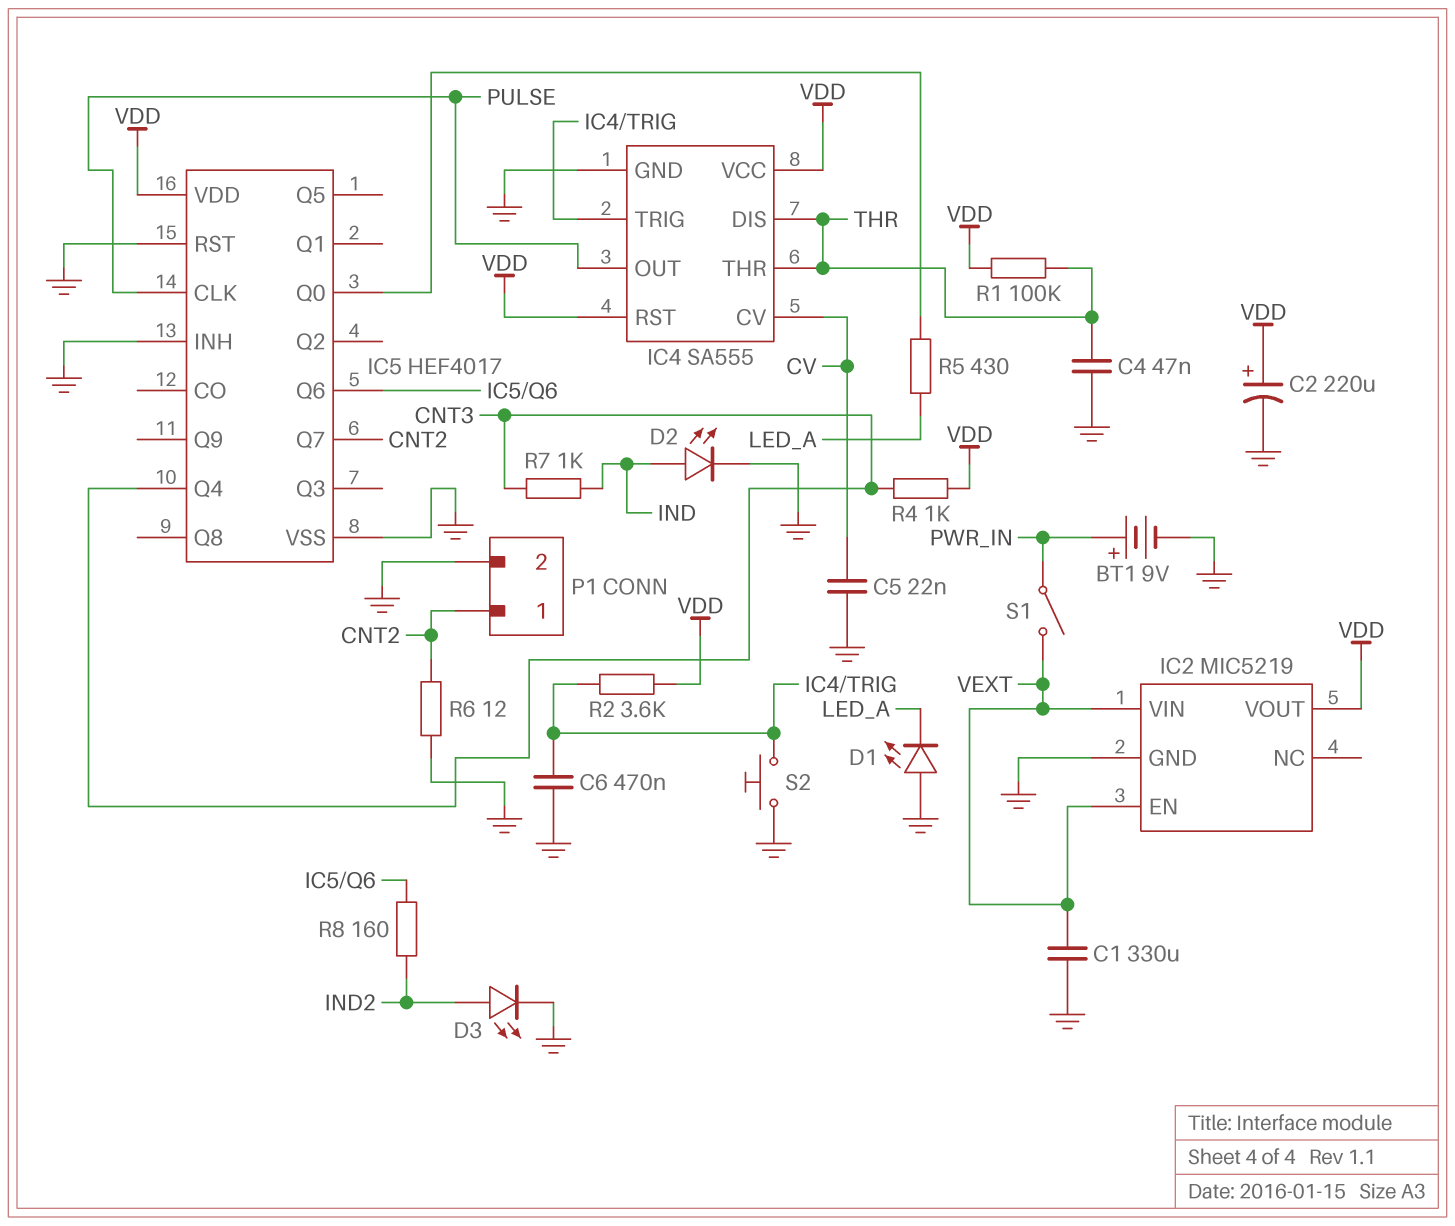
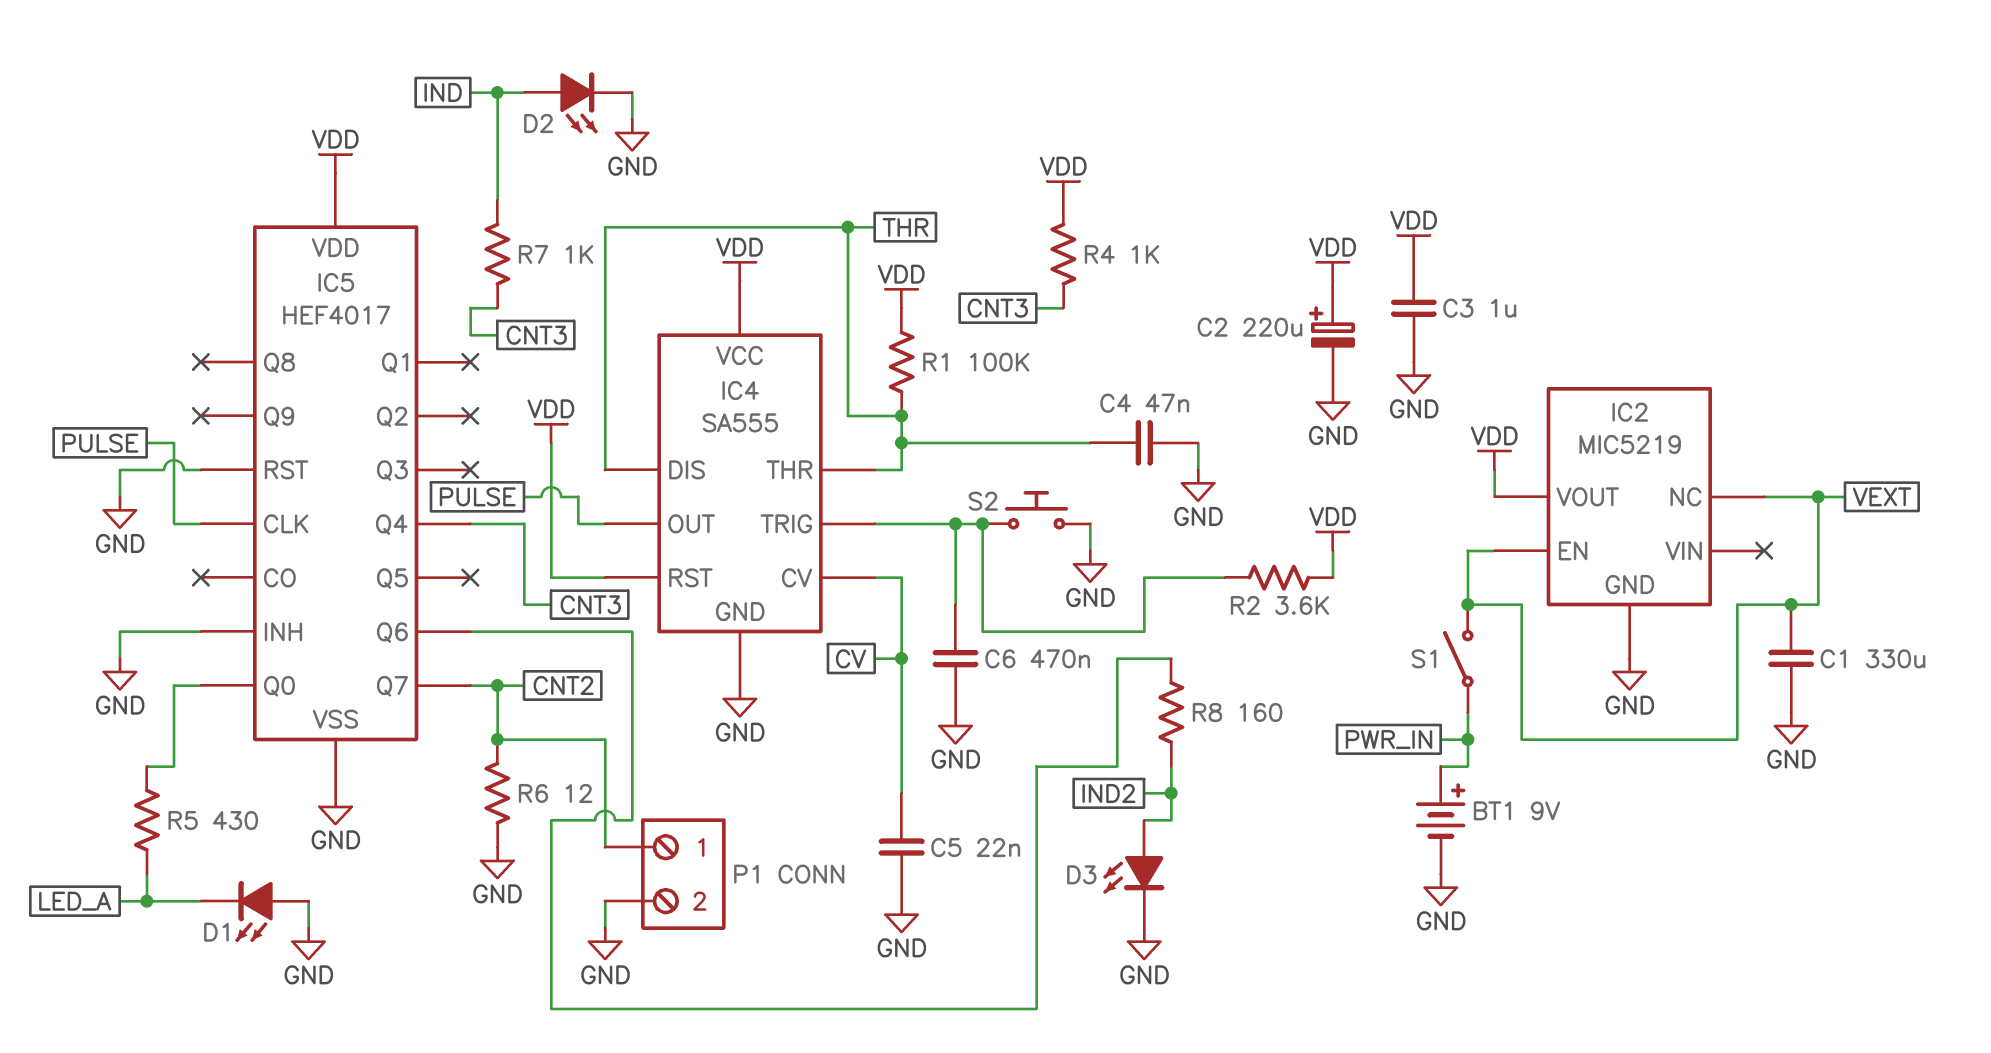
C3: none -> 1uF (GND, VDD)
IC2 pin NC: none -> VEXT
IC2 pin VIN: VEXT -> none

